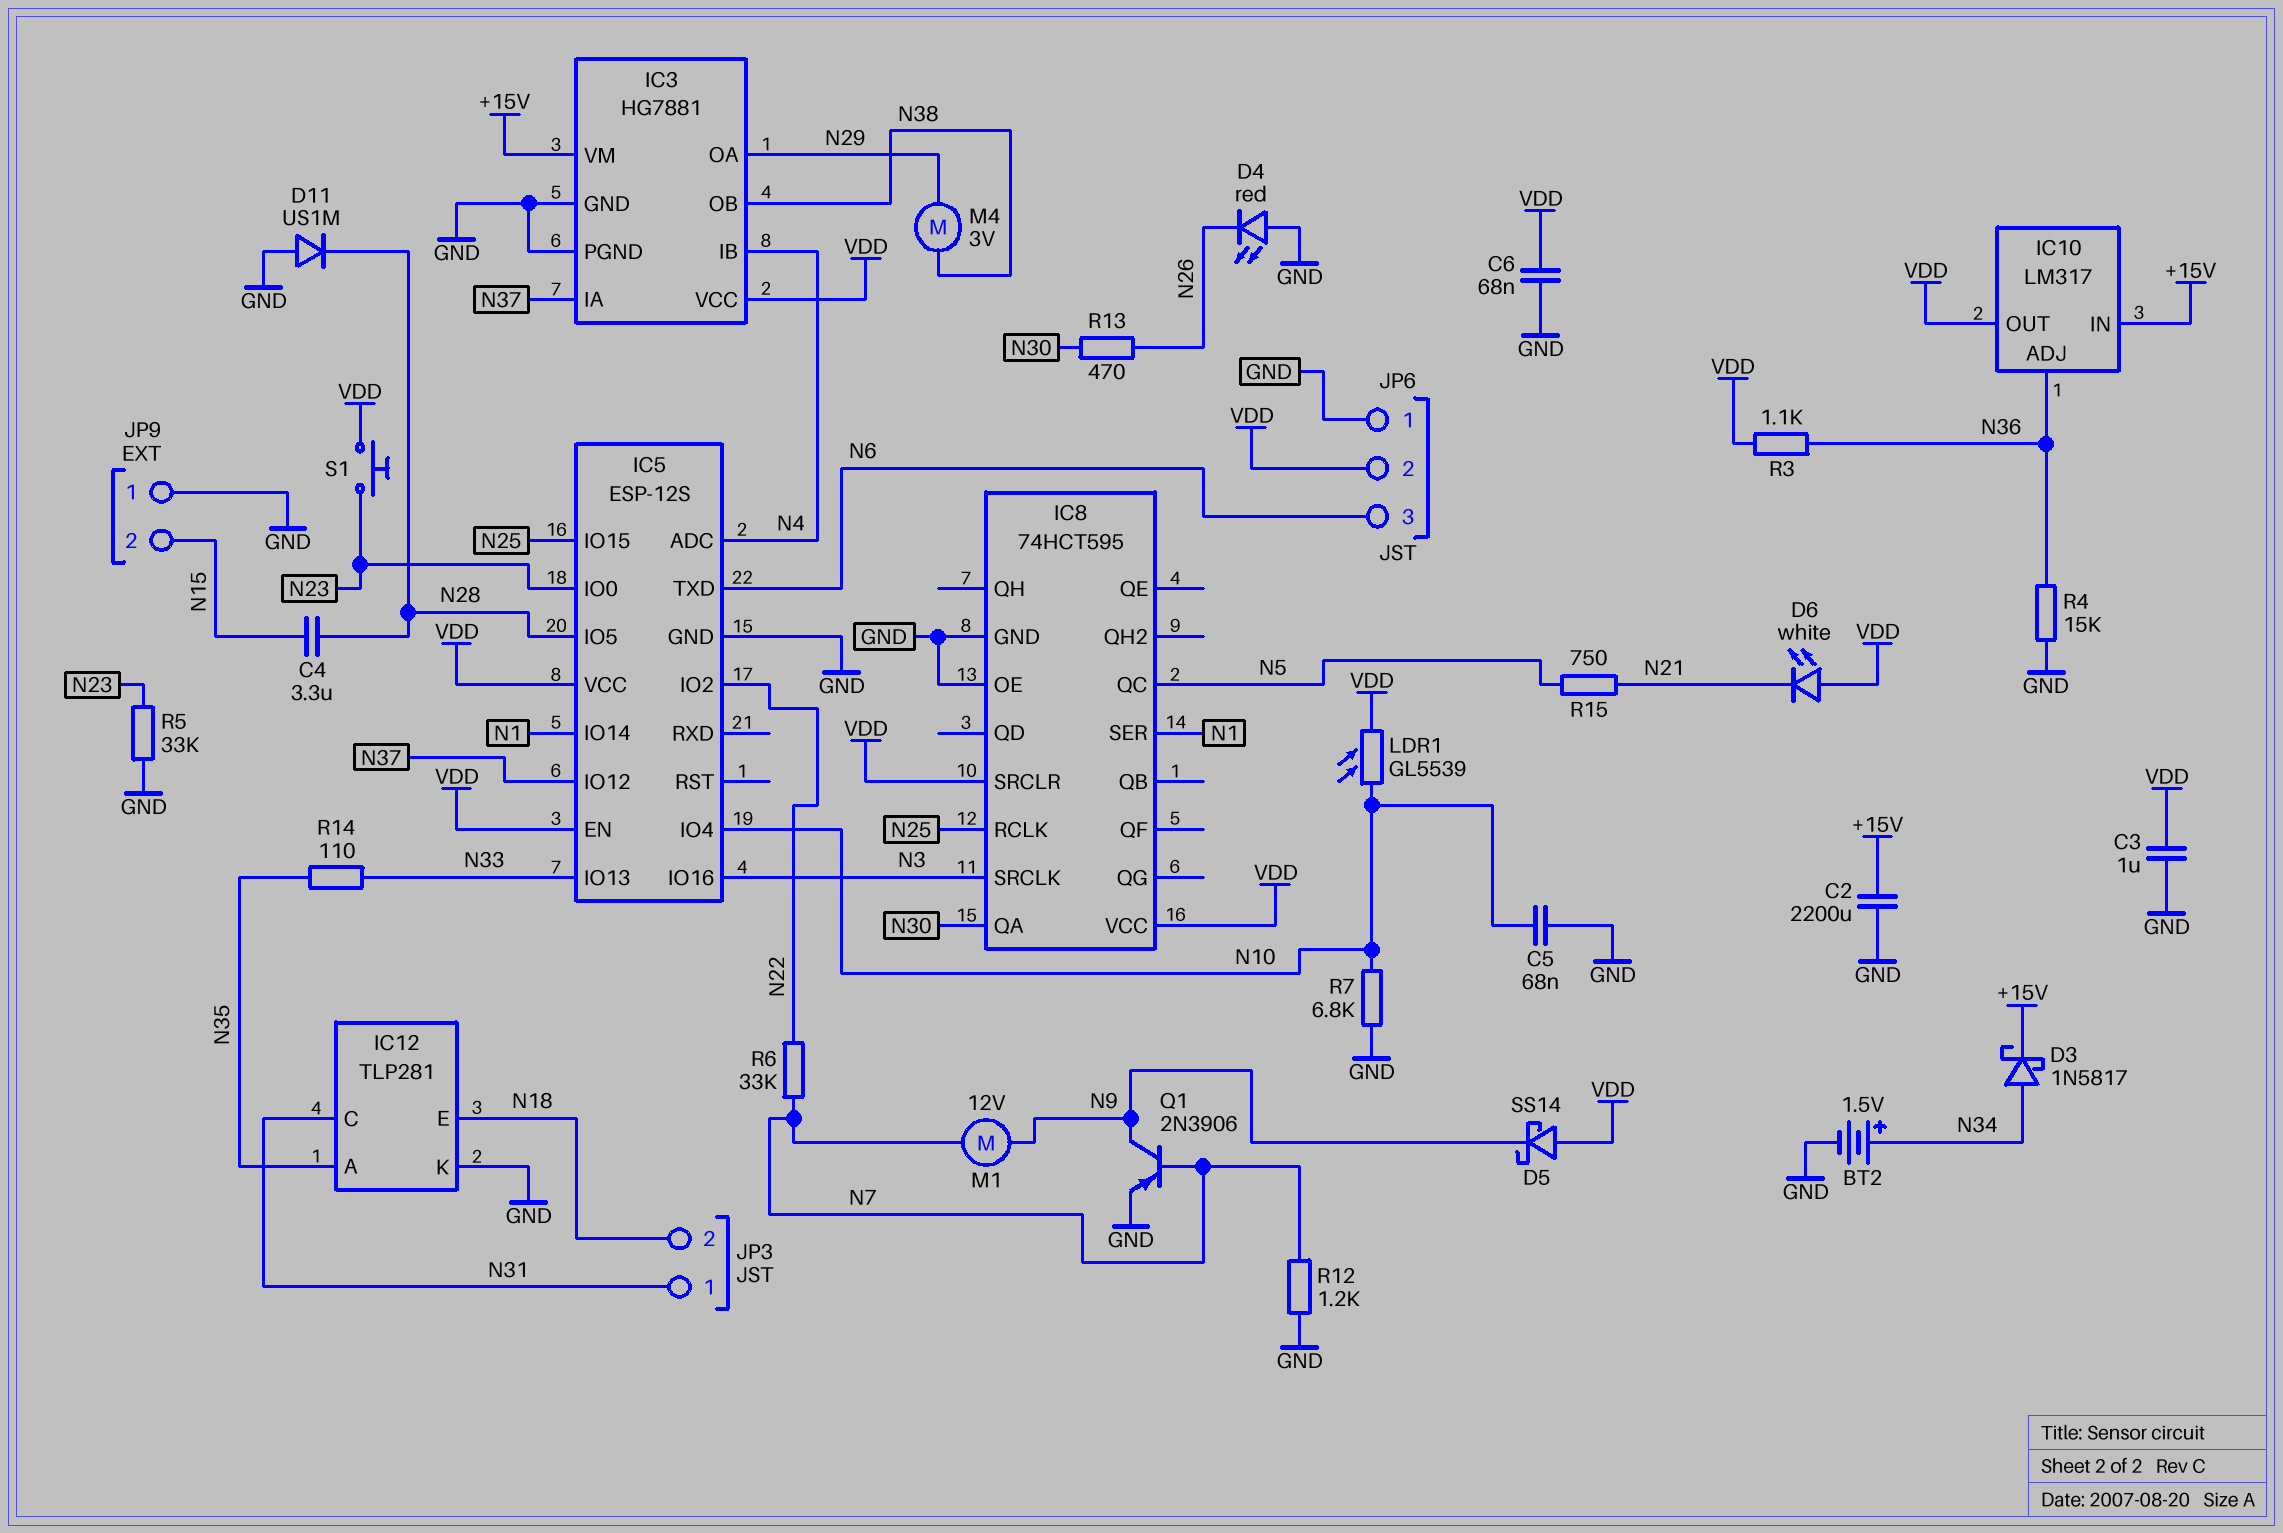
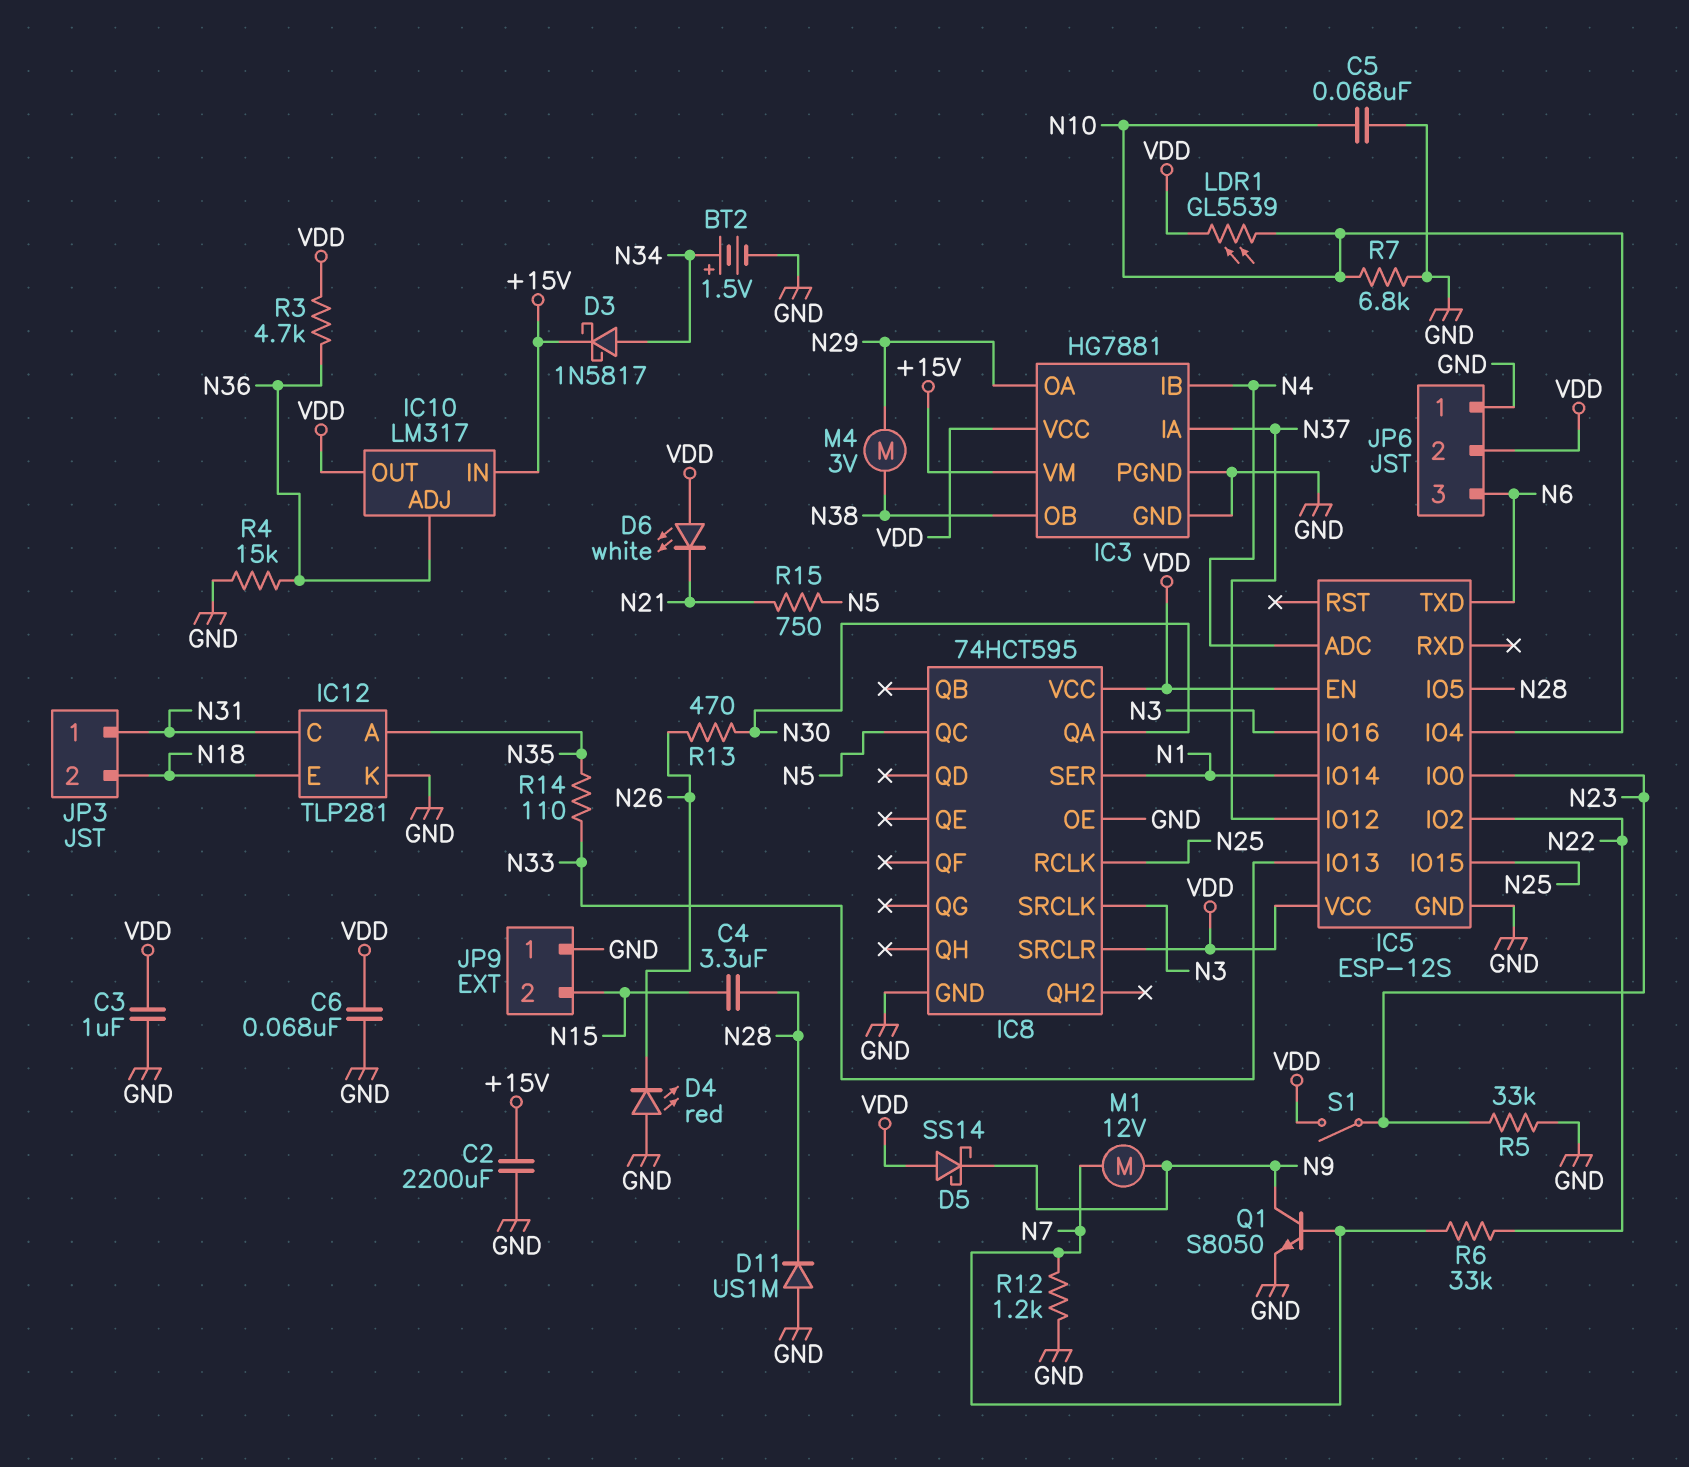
Q1: PNP 2N3906 (B N7, C N9, E GND) -> NPN S8050 (B N7, C N9, E GND)
R3: 1.1k (N36, VDD) -> 4.7k (N36, VDD)
S1: button (N23, VDD) -> switch (N23, VDD)

